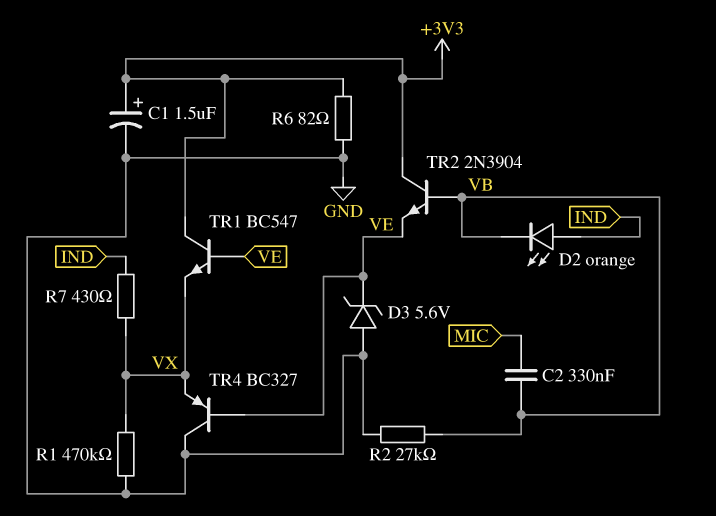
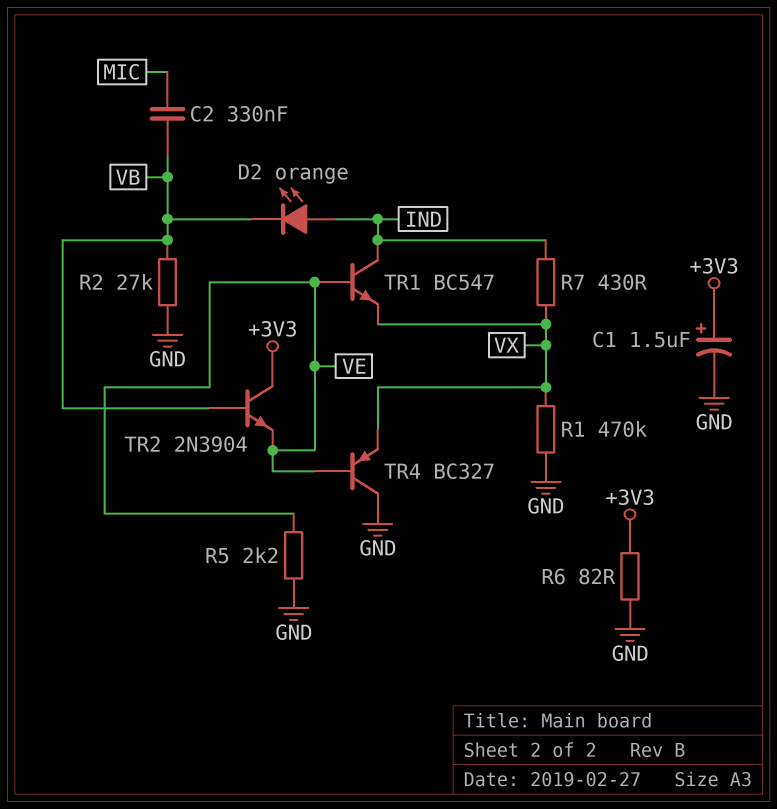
D3: zener 5.6V (A GND, K VE) -> none
R5: none -> 2.2k (GND, VE)
TR1: NPN BC547 (B VE, C +3V3, E VX) -> NPN BC547 (B VE, C IND, E VX)

